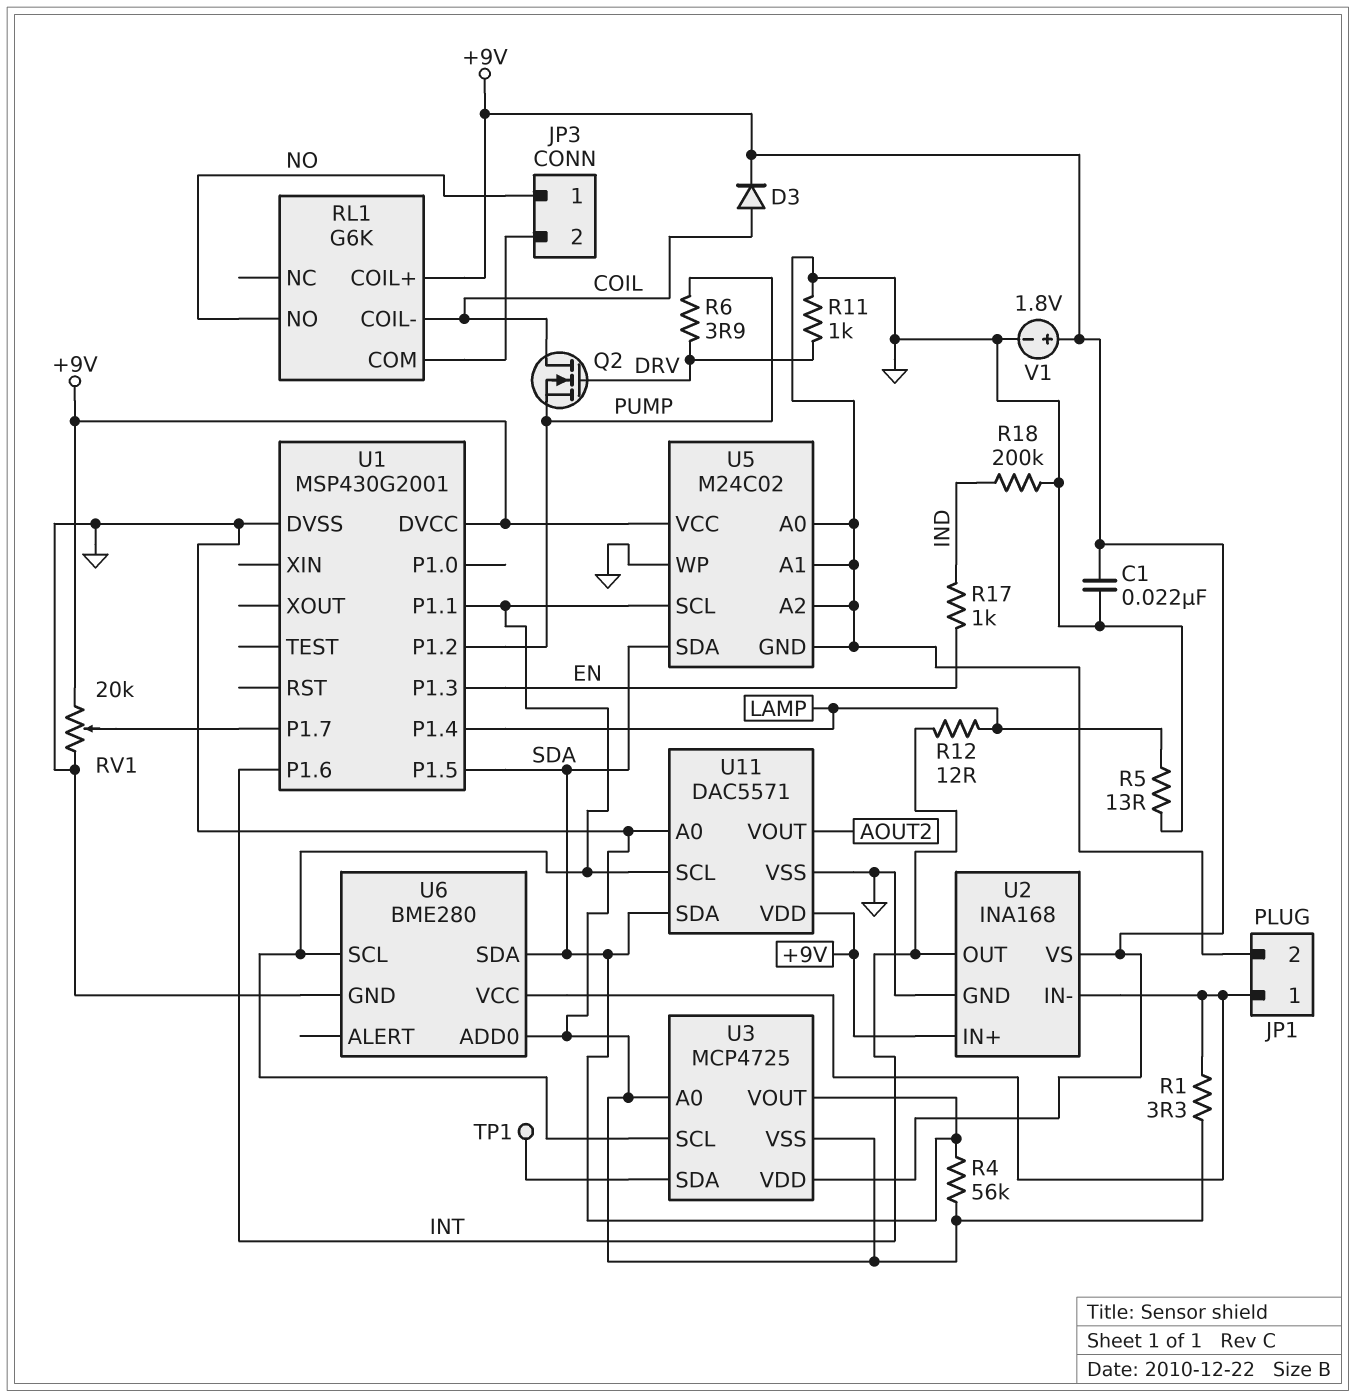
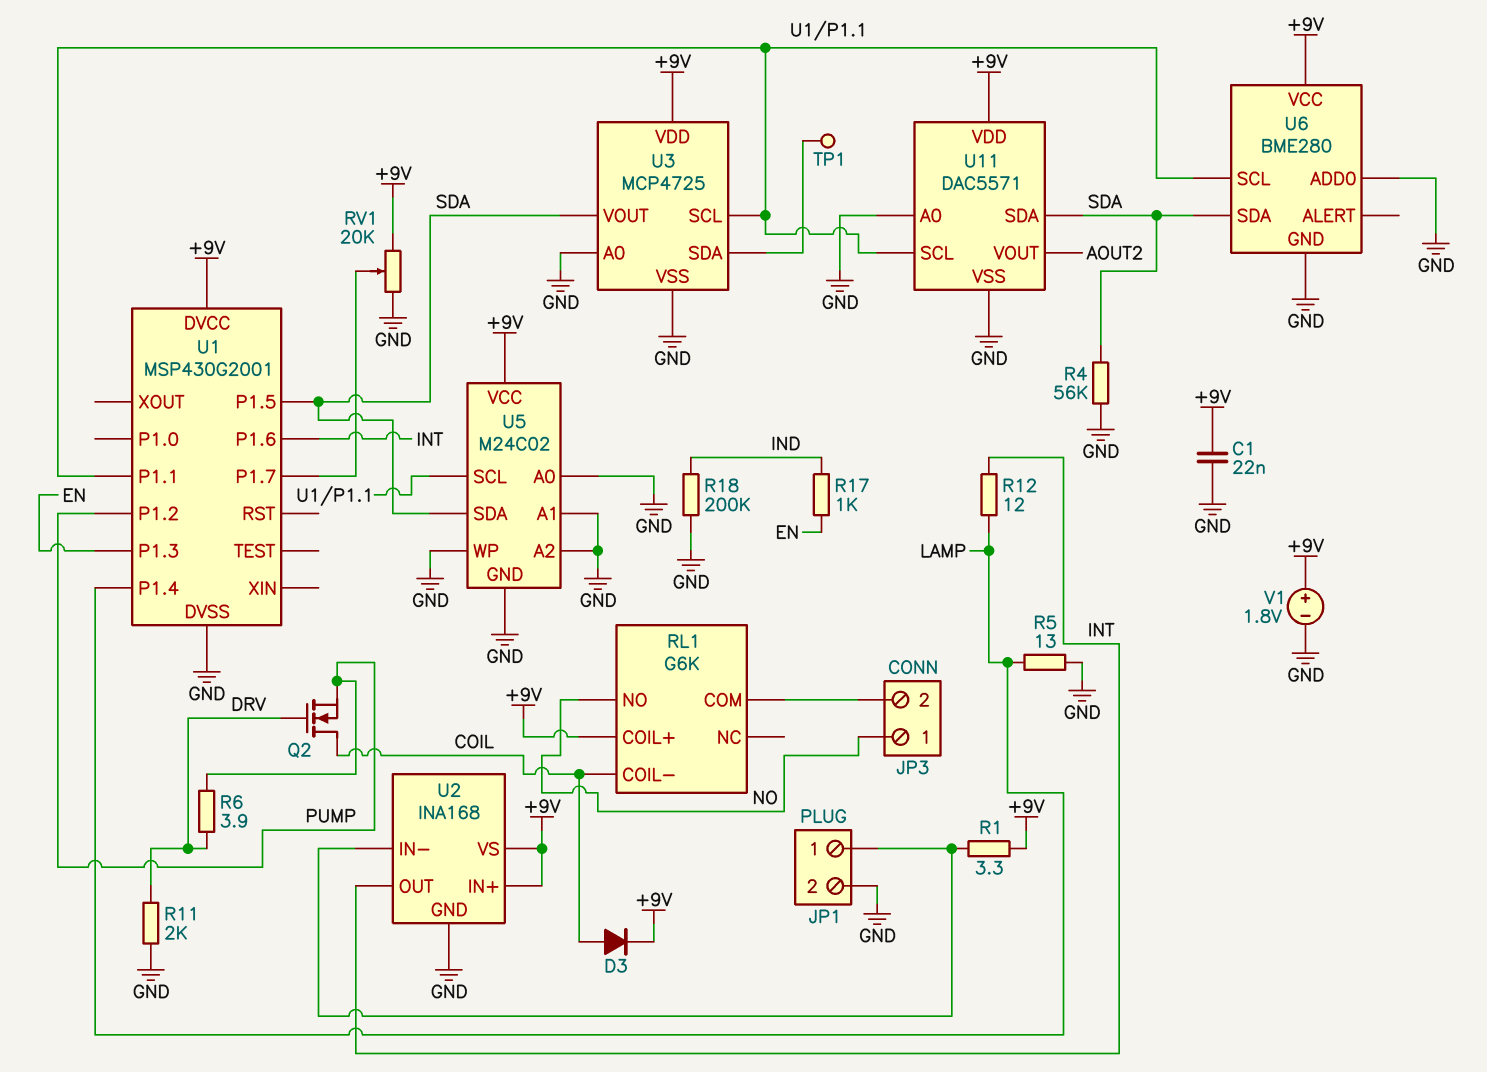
R1: 3.3 (GND, JP1/1) -> 3.3 (+9V, JP1/1)
R11: 1k (DRV, GND) -> 2k (DRV, GND)
U6 pin VCC: JP1/1 -> +9V

